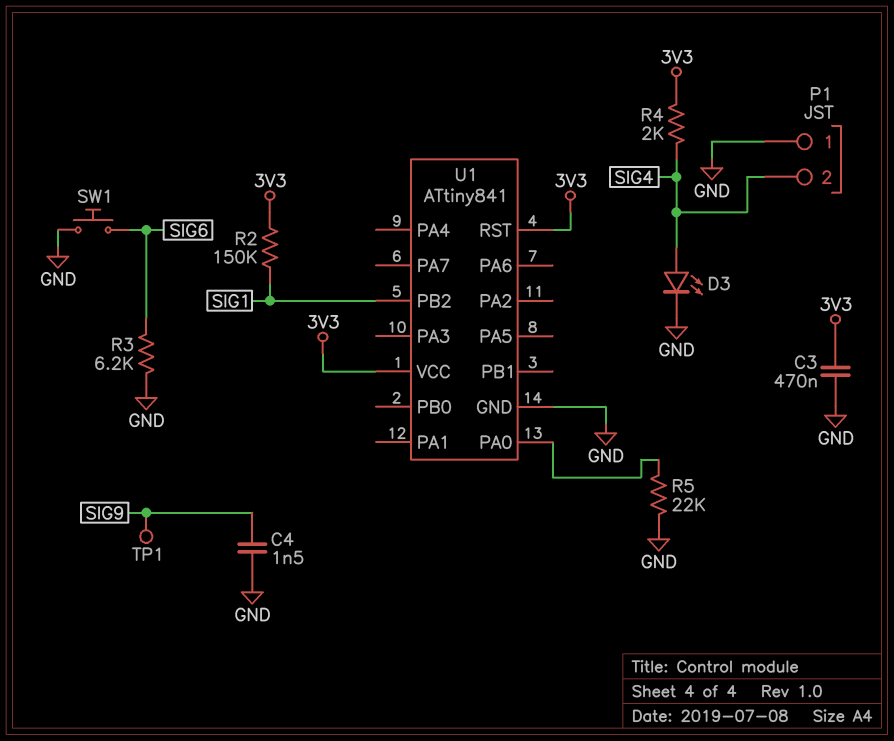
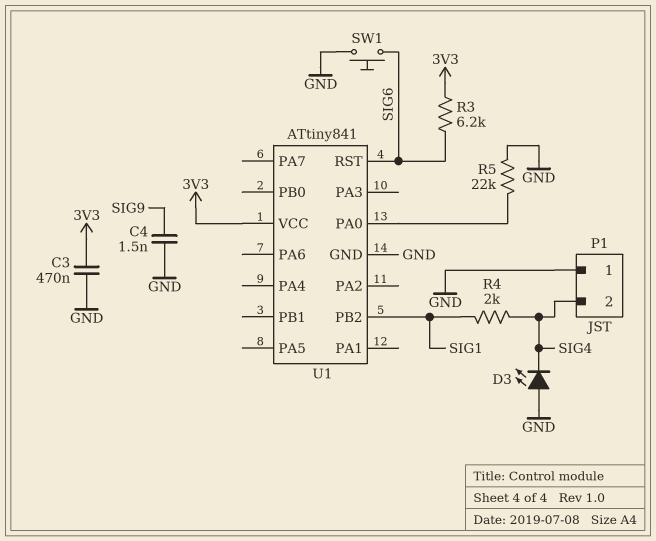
D3: LED (A SIG4, K GND) -> LED (A GND, K SIG4)
R2: 150k (3V3, SIG1) -> none
R3: 6.2k (GND, SIG6) -> 6.2k (3V3, SIG6)
R4: 2k (3V3, SIG4) -> 2k (SIG1, SIG4)
TP1: test point (SIG9) -> none
U1 pin RST: 3V3 -> SIG6

